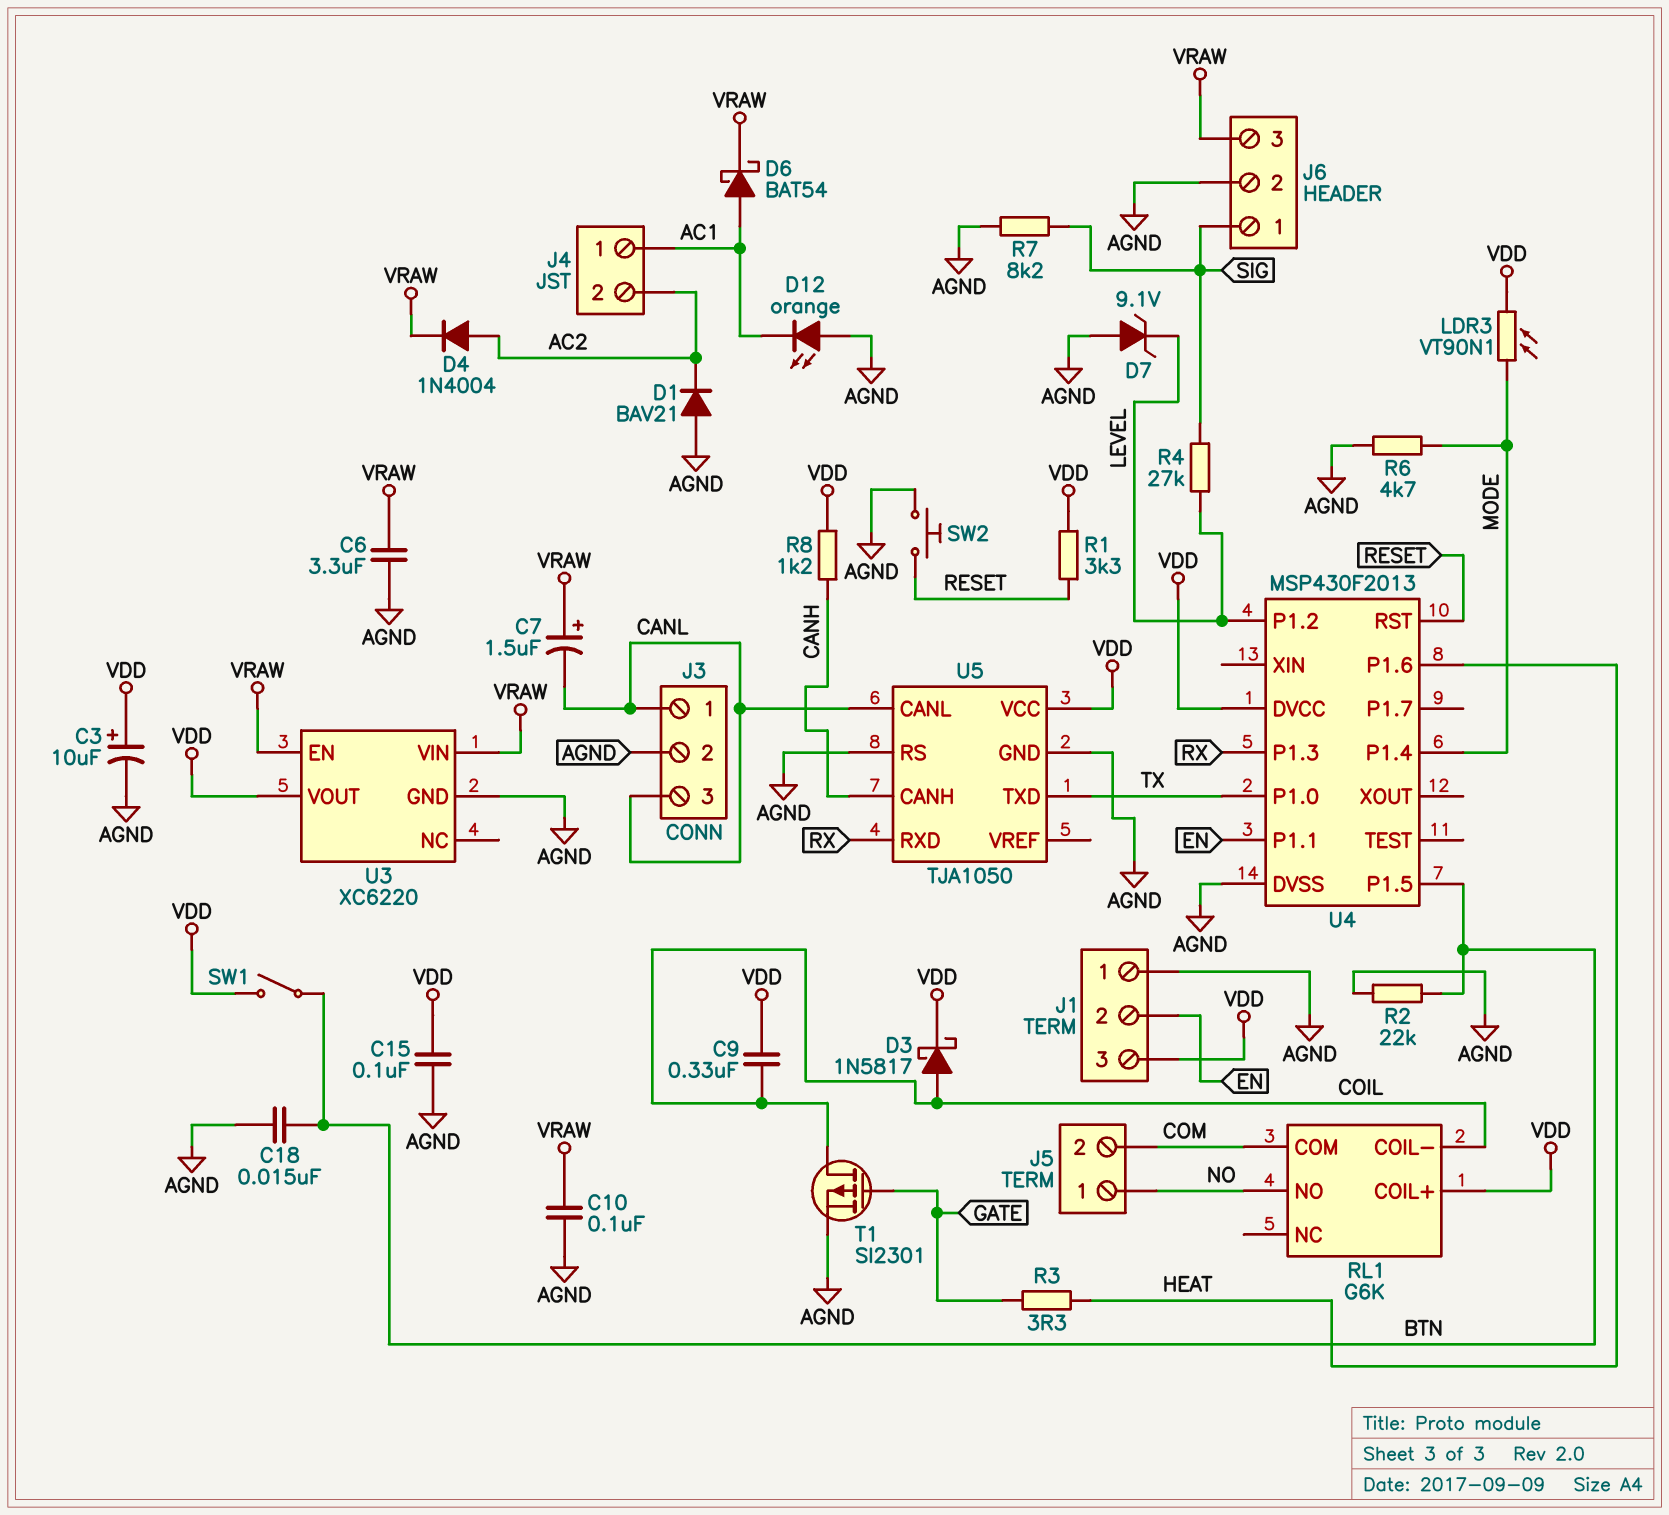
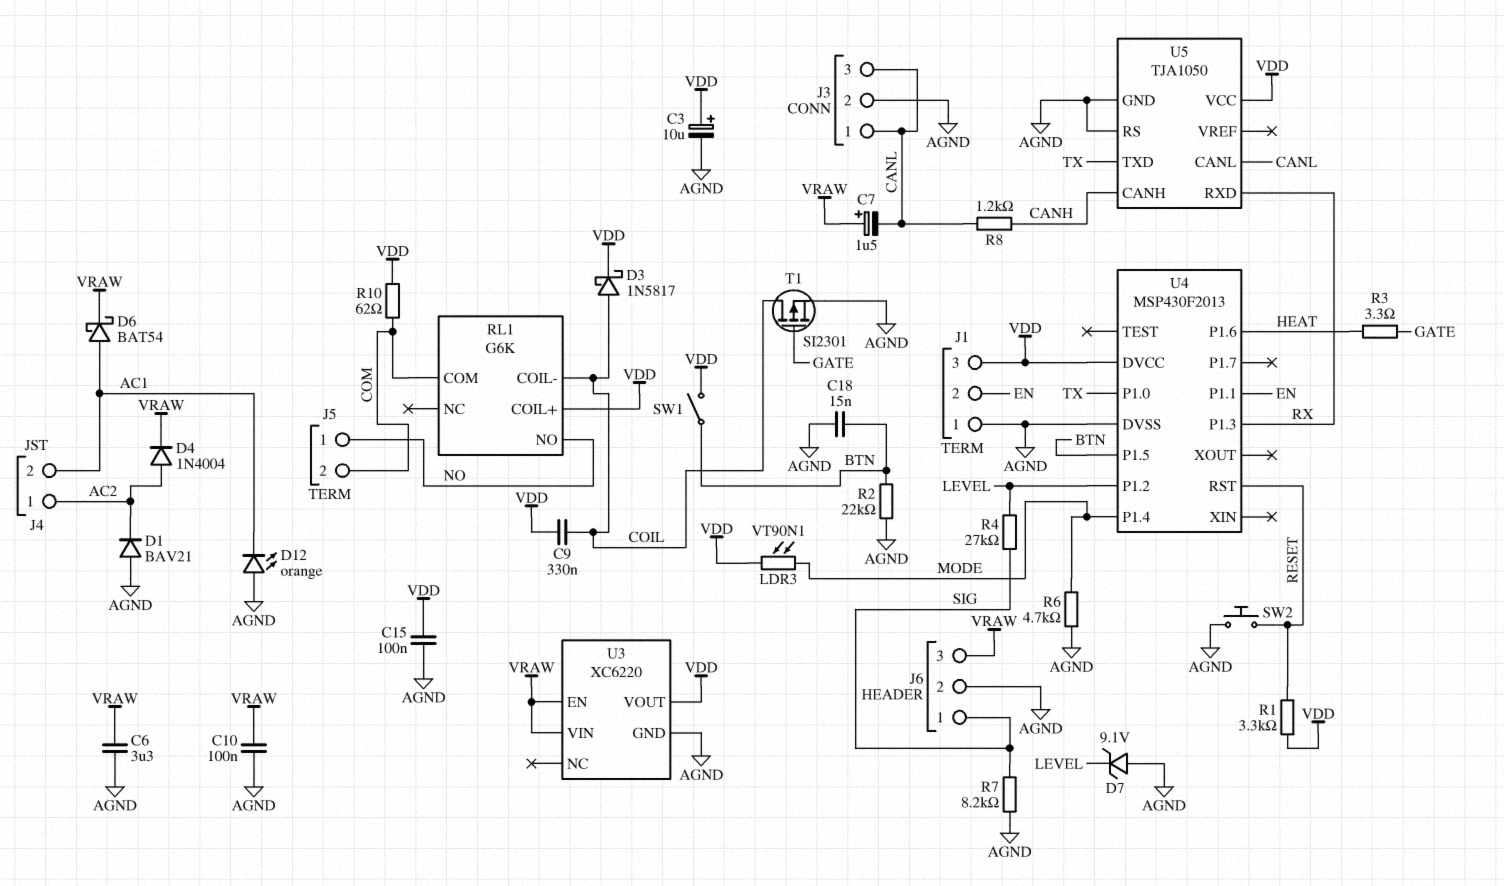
J4 pin 1: AC1 -> AC2
J4 pin 2: AC2 -> AC1
R8: 1.2k (CANH, VDD) -> 1.2k (CANH, CANL)
R10: none -> 62 (COM, VDD)

